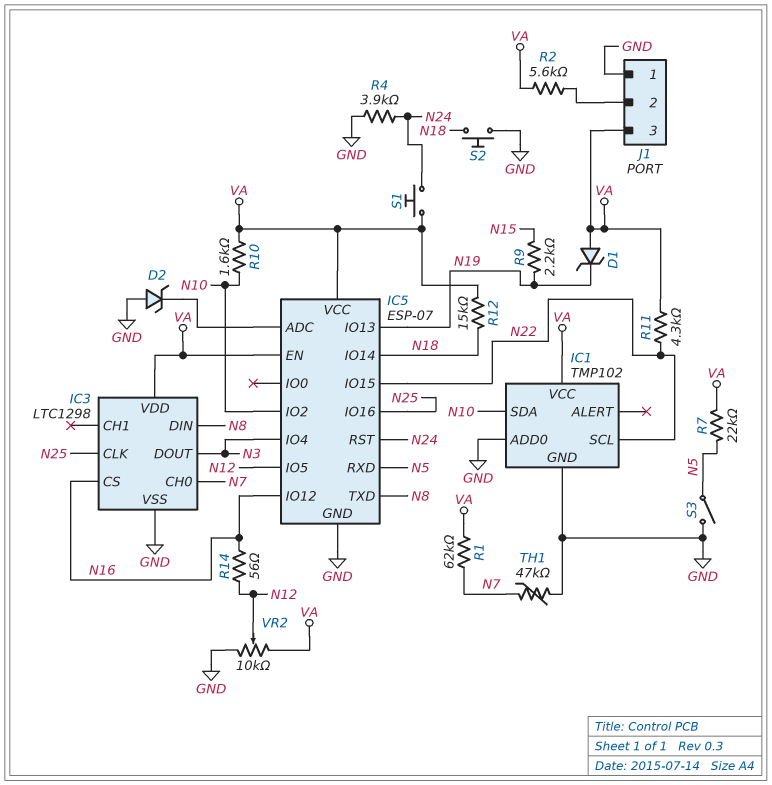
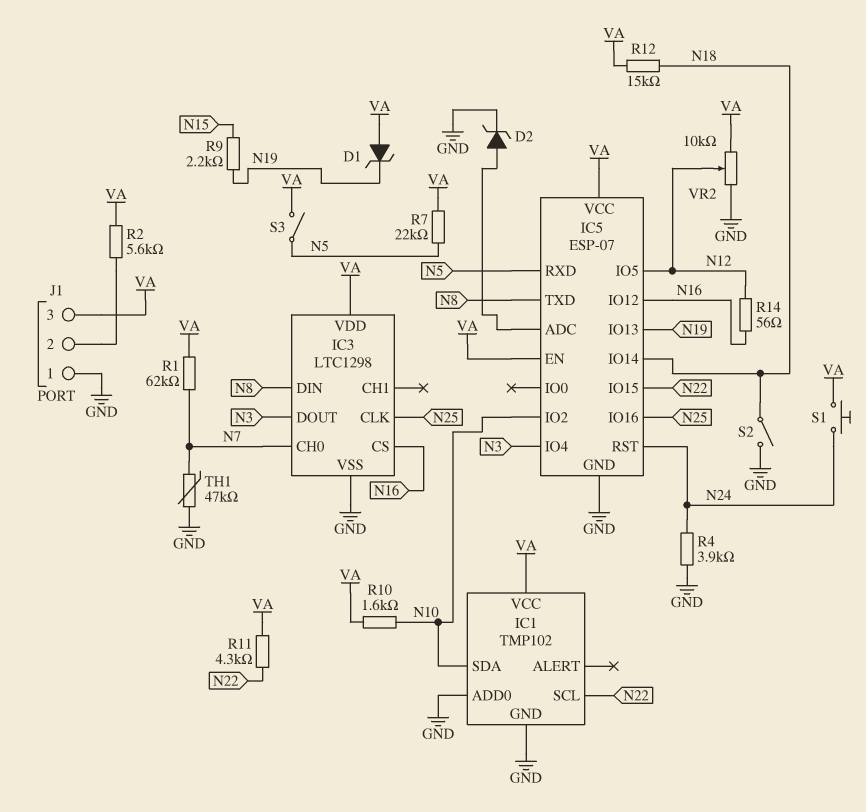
D2: zener (A GND, K IC5/ADC) -> zener (A IC5/ADC, K GND)
S2: button (GND, N18) -> switch (GND, N18)
S3: switch (GND, N5) -> switch (N5, VA)

